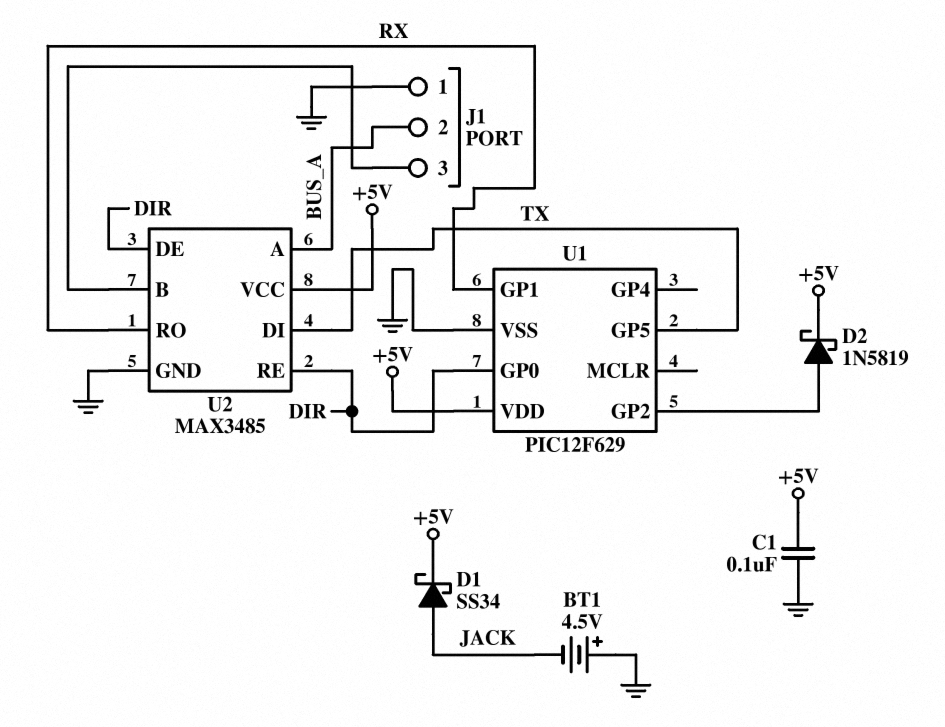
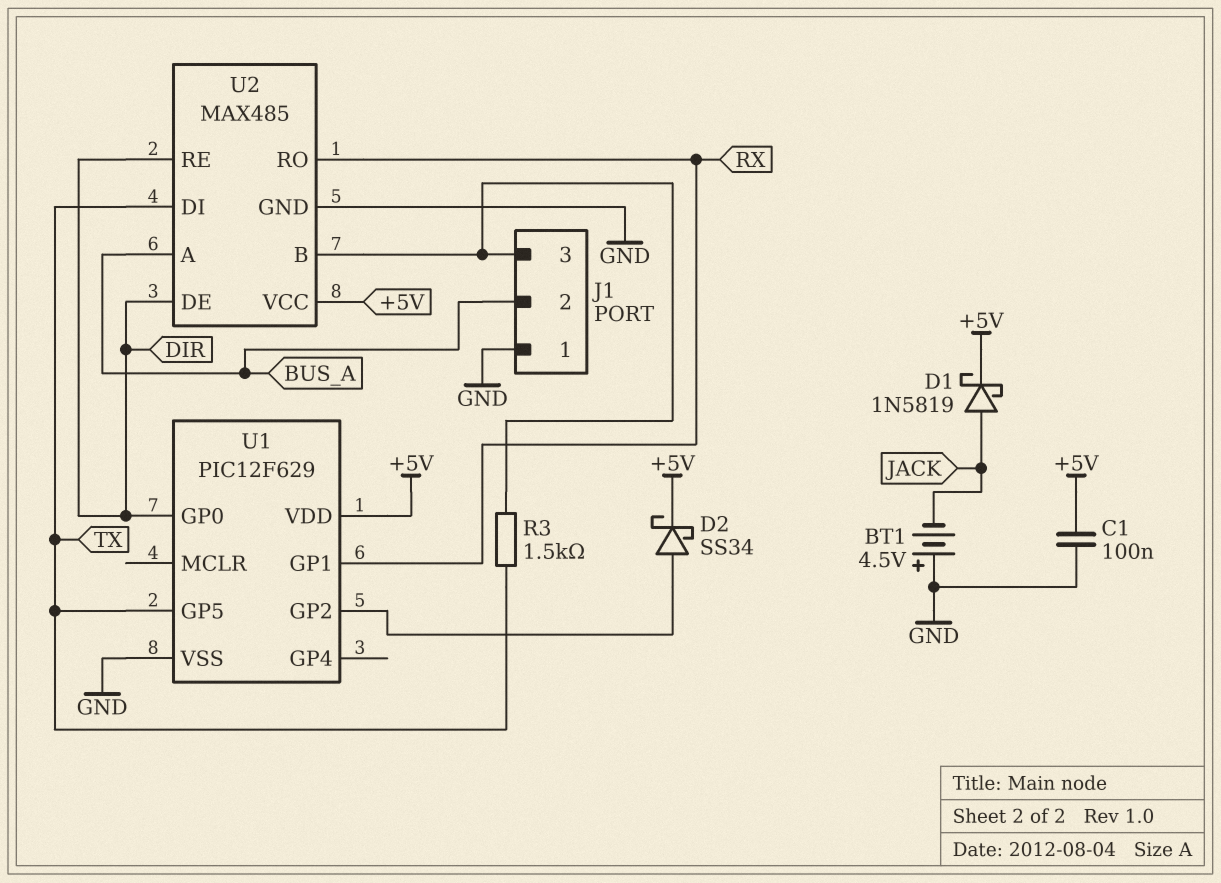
D1: schottky SS34 (A JACK, K +5V) -> schottky 1N5819 (A JACK, K +5V)
D2: schottky 1N5819 (A U1/GP2, K +5V) -> schottky SS34 (A U1/GP2, K +5V)
R3: none -> 1.5k (J1/3, TX)
U2: MAX3485 -> MAX485

